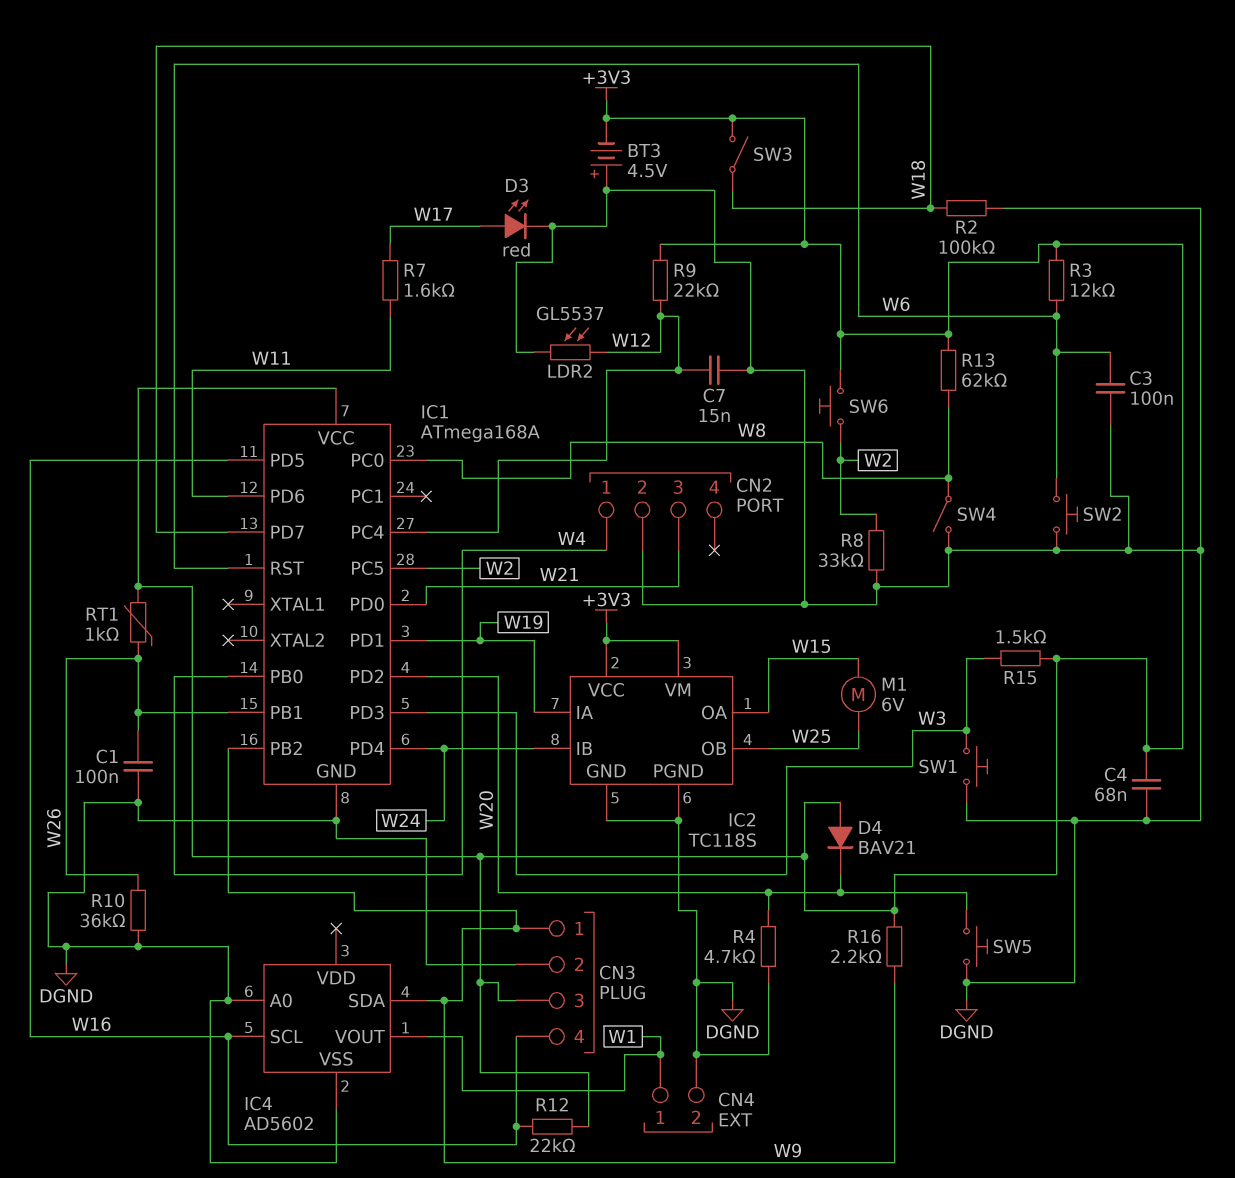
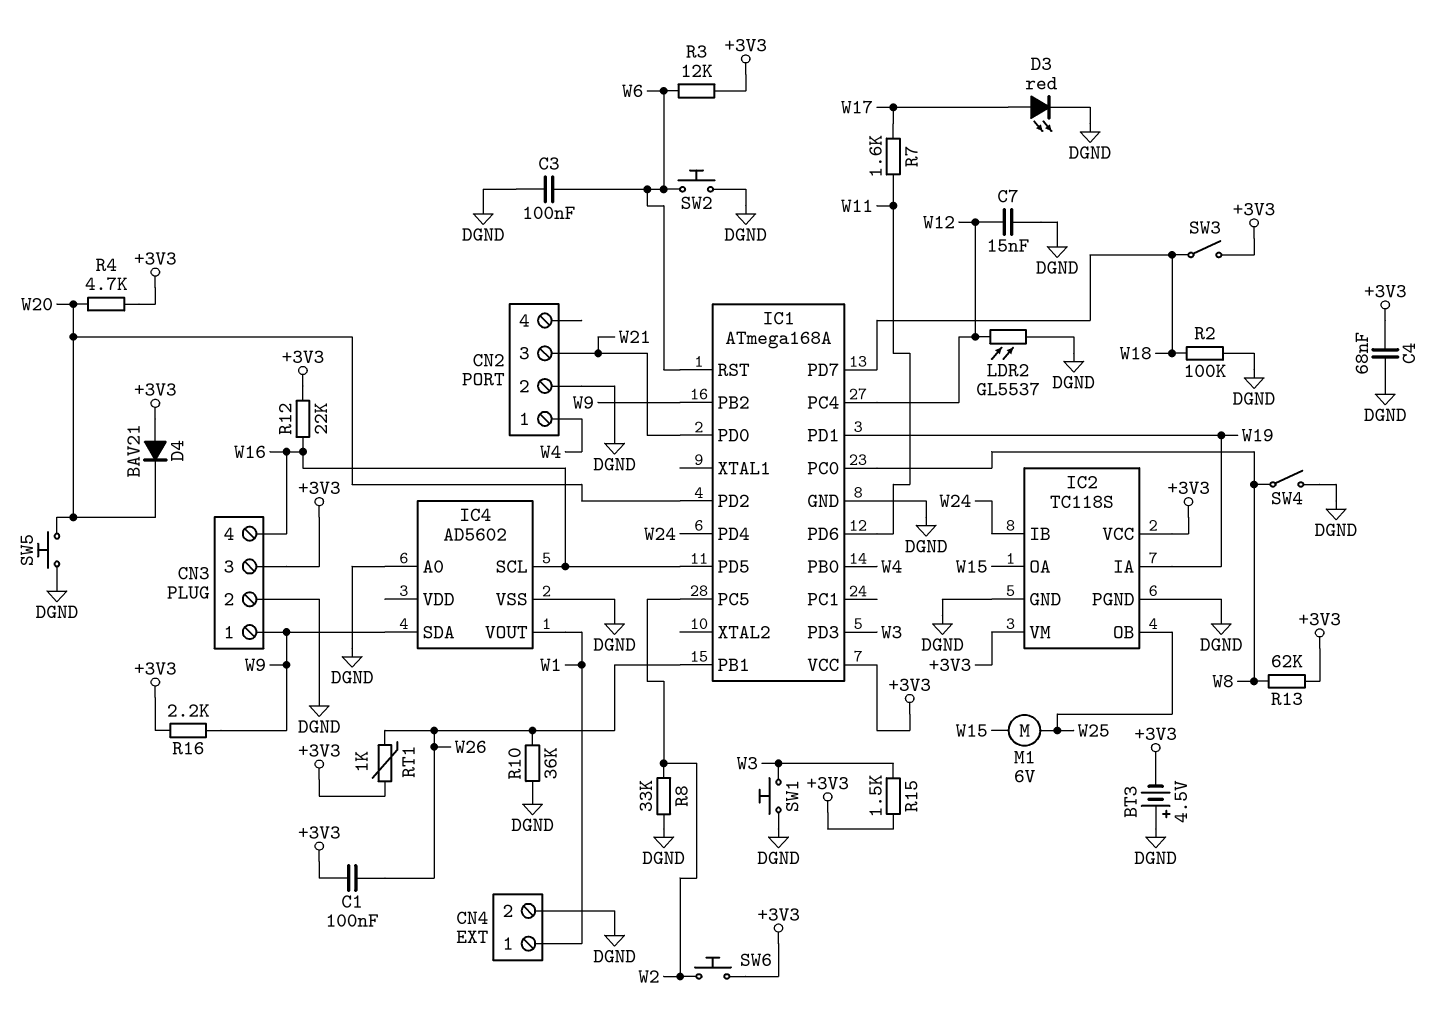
C1: 100nF (DGND, W26) -> 100nF (+3V3, W26)
R4: 4.7k (DGND, W20) -> 4.7k (+3V3, W20)
R9: 22k (+3V3, W12) -> none

